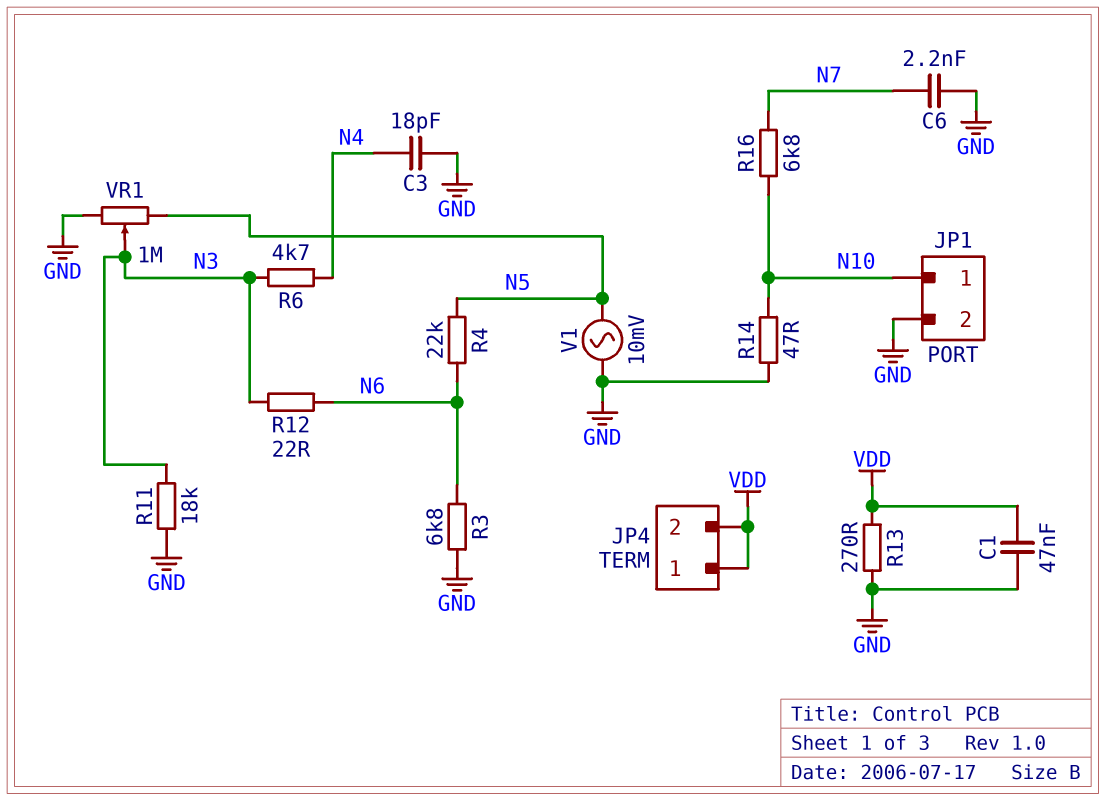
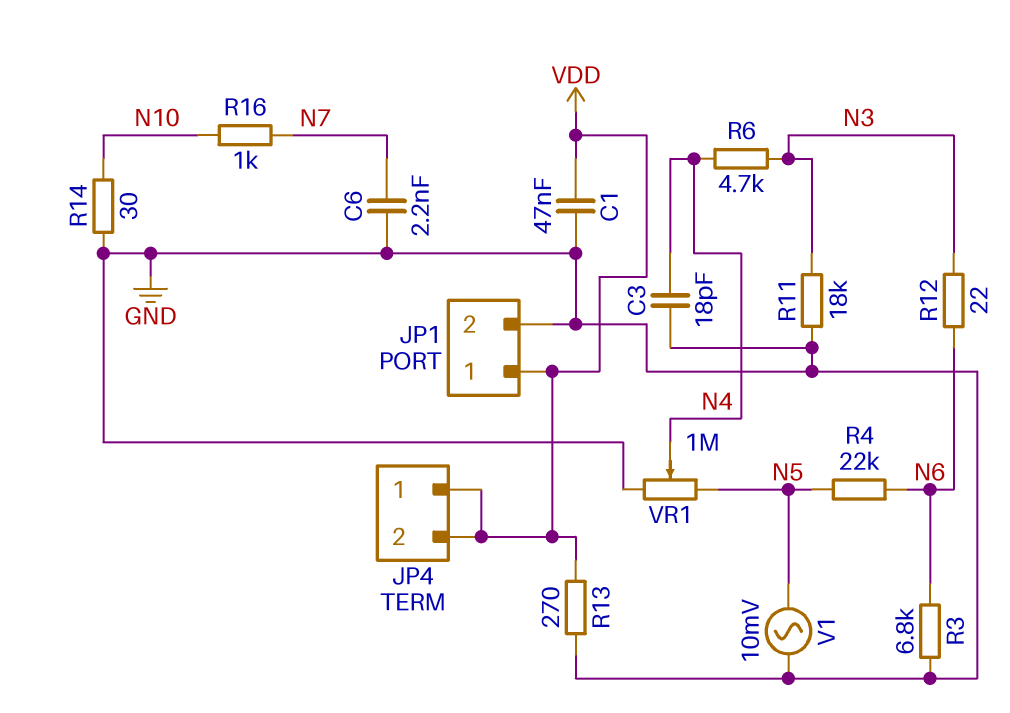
JP1 pin 1: N10 -> VDD
R14: 47 (GND, N10) -> 30 (GND, N10)
R16: 6.8k (N7, N10) -> 1k (N7, N10)
VR1: 1M (GND, N5, wiper N3) -> 1M (GND, N5, wiper N4)

